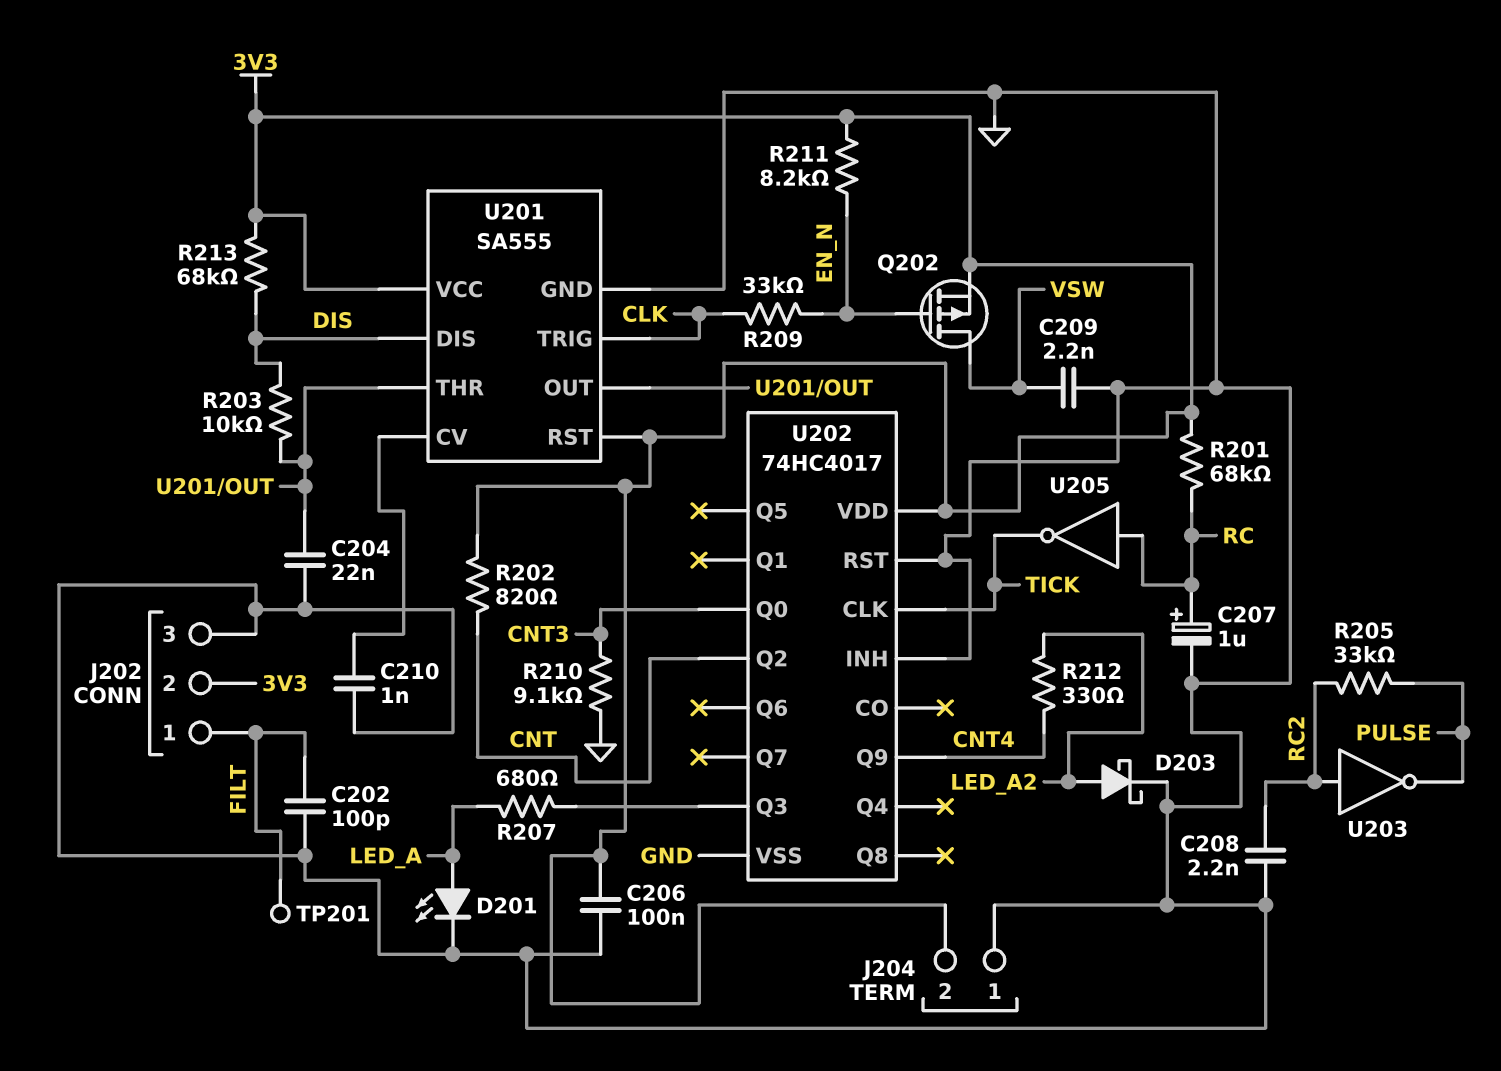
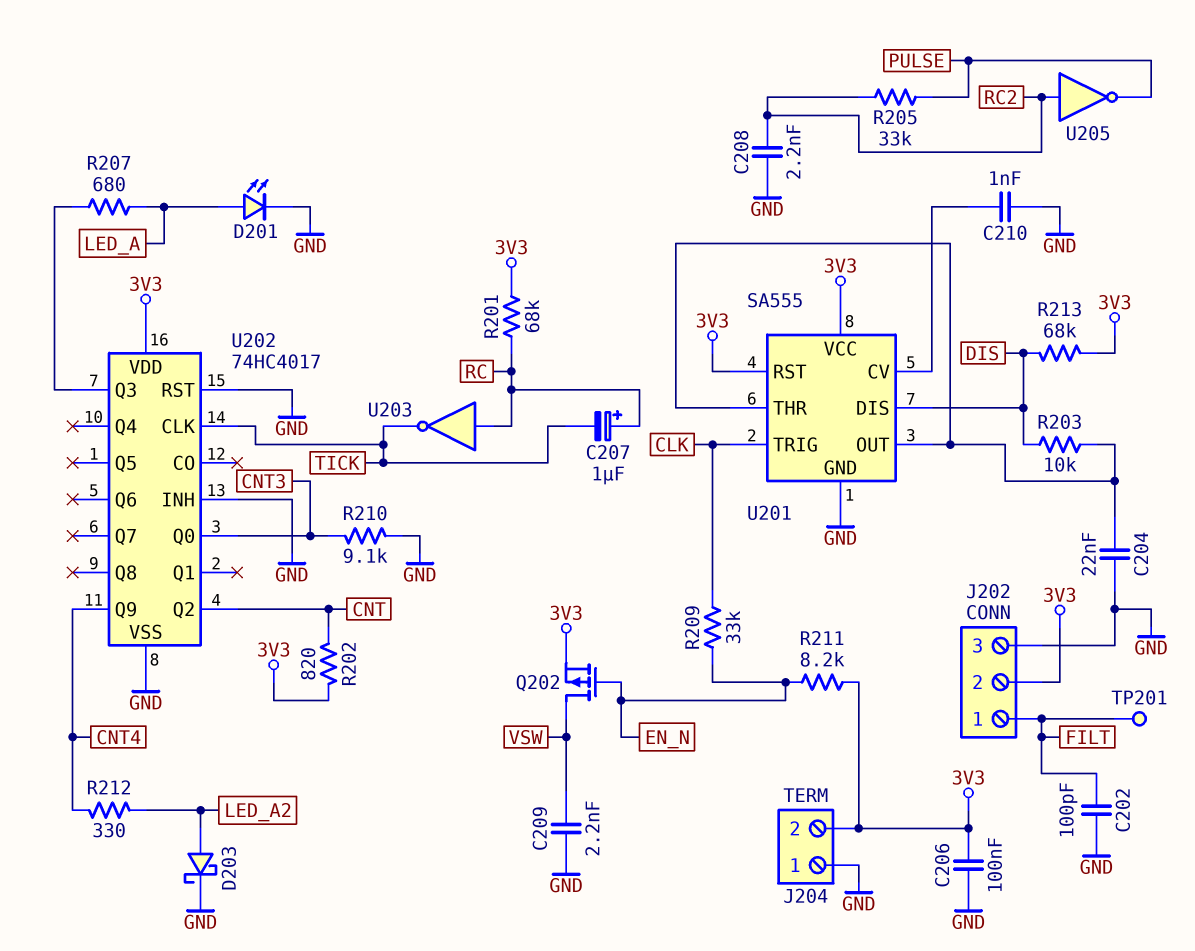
C207: 1uF (plus RC, minus GND) -> 1uF (plus RC, minus TICK)
U203: NOT (in RC2, out PULSE) -> NOT (in RC, out TICK)
U205: NOT (in RC, out TICK) -> NOT (in RC2, out PULSE)

